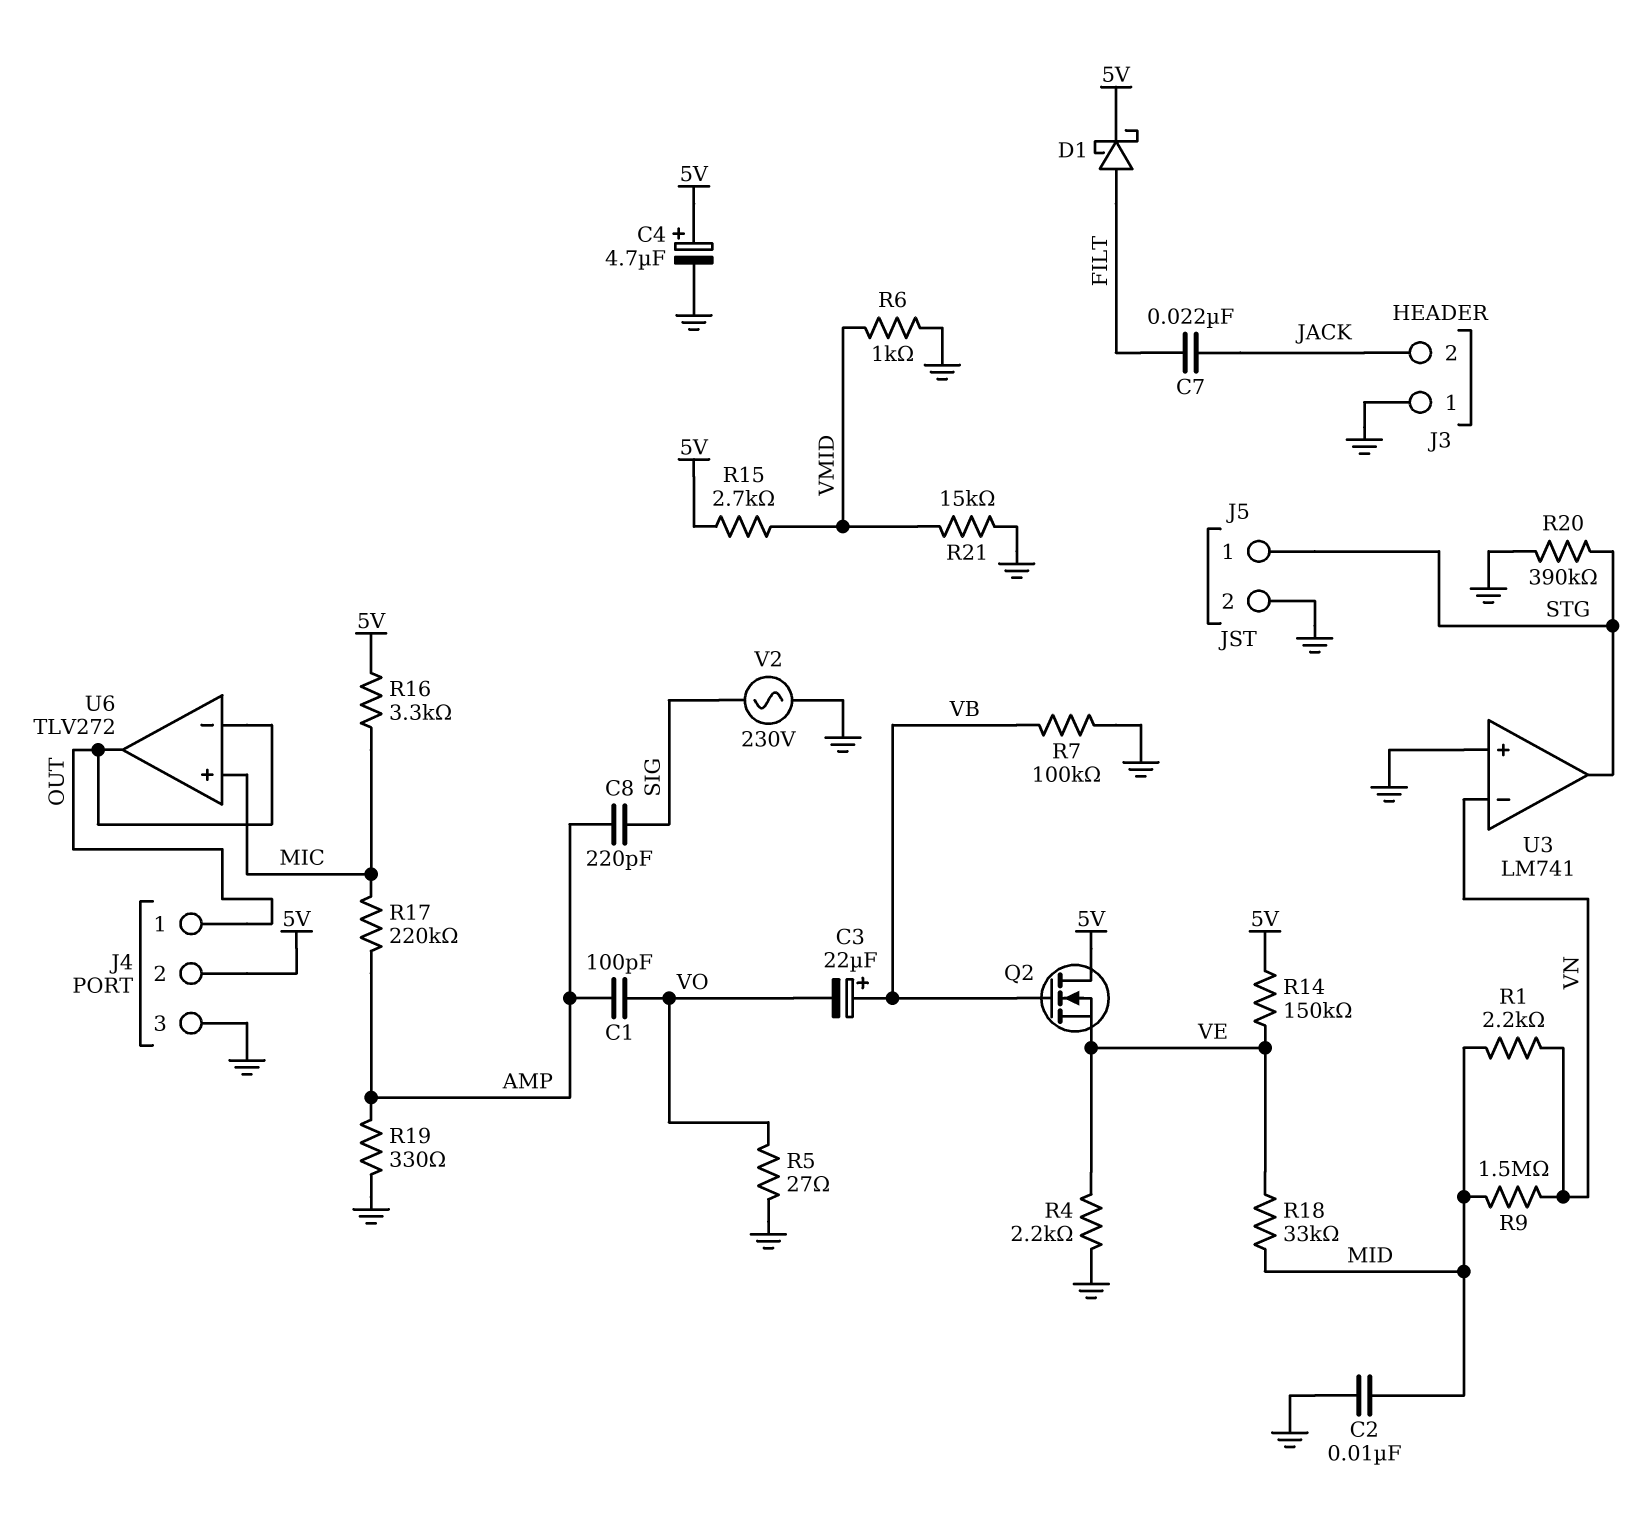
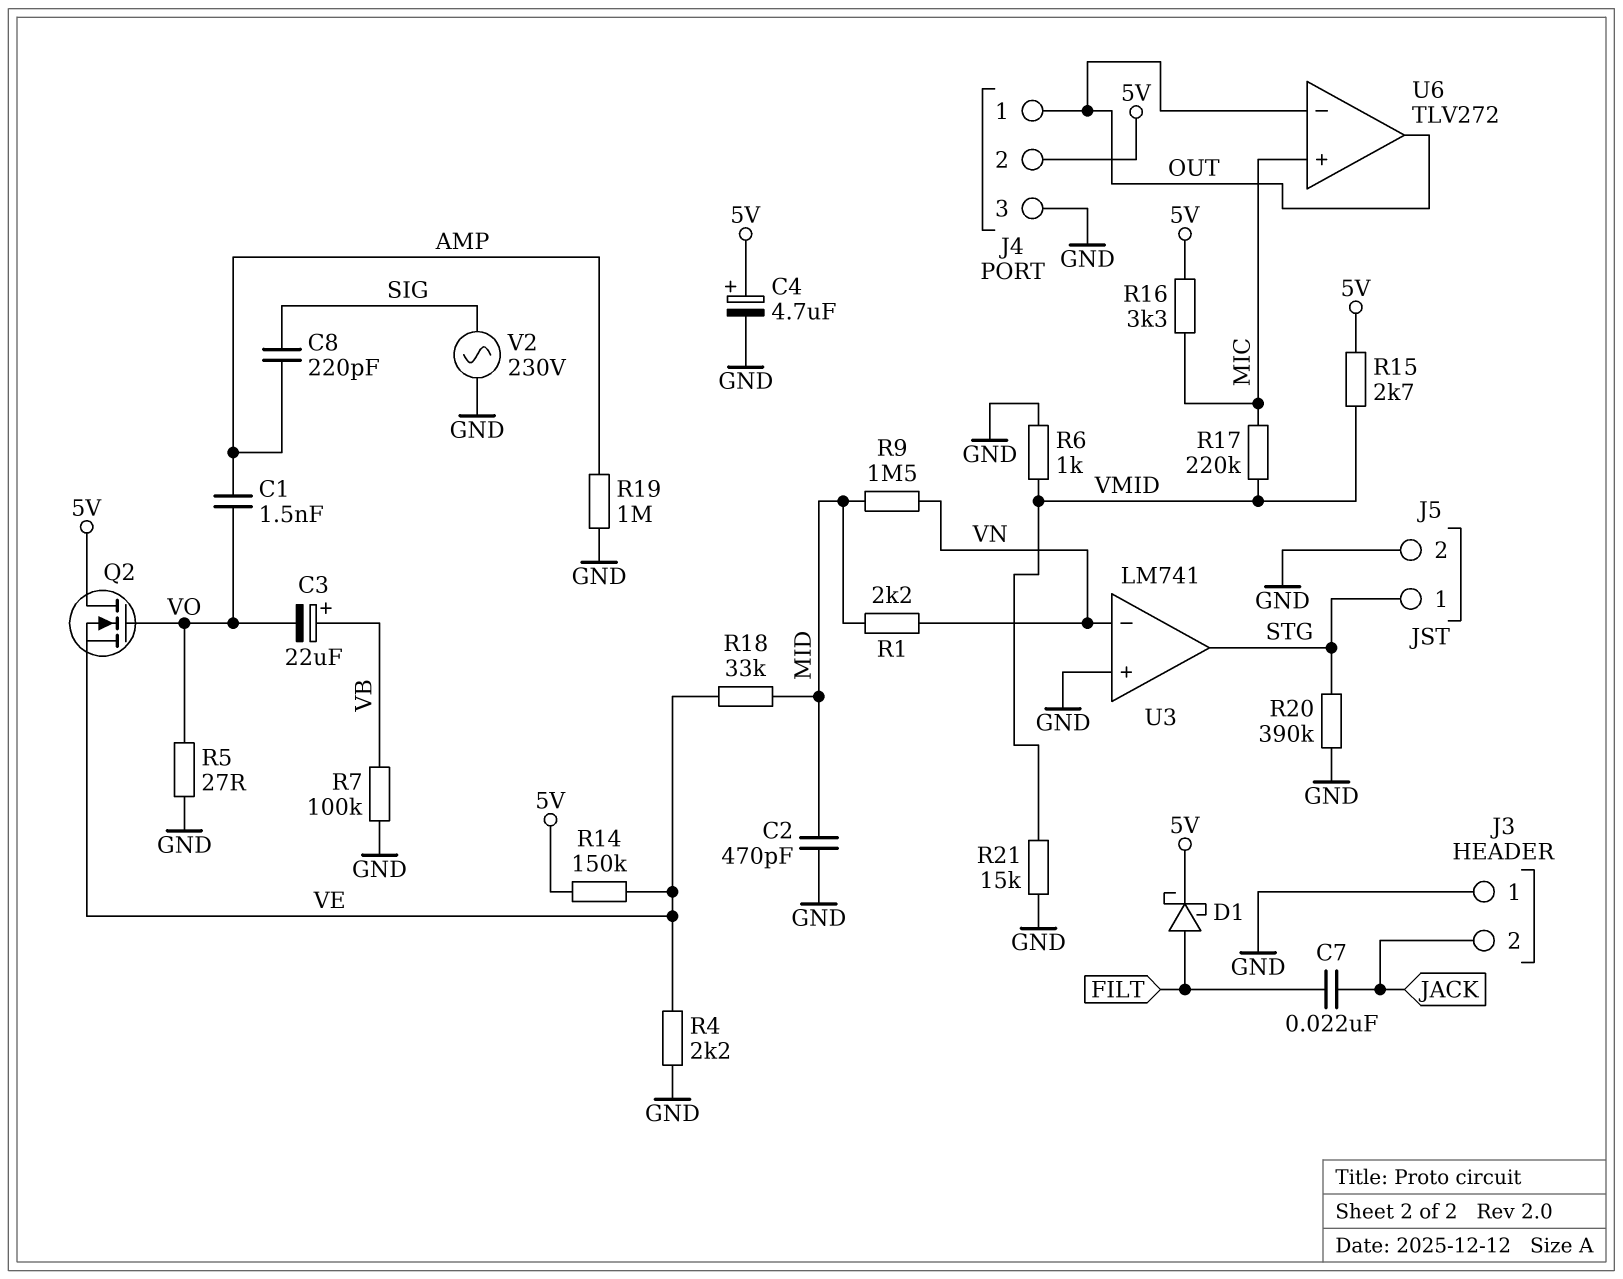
C1: 100pF (AMP, VO) -> 1.5nF (AMP, VO)
C2: 10nF (GND, MID) -> 470pF (GND, MID)
Q2: NMOS (G VB, D 5V, S VE) -> NMOS (G VO, D 5V, S VE)
R17: 220k (AMP, MIC) -> 220k (MIC, VMID)
R19: 330 (AMP, GND) -> 1M (AMP, GND)

